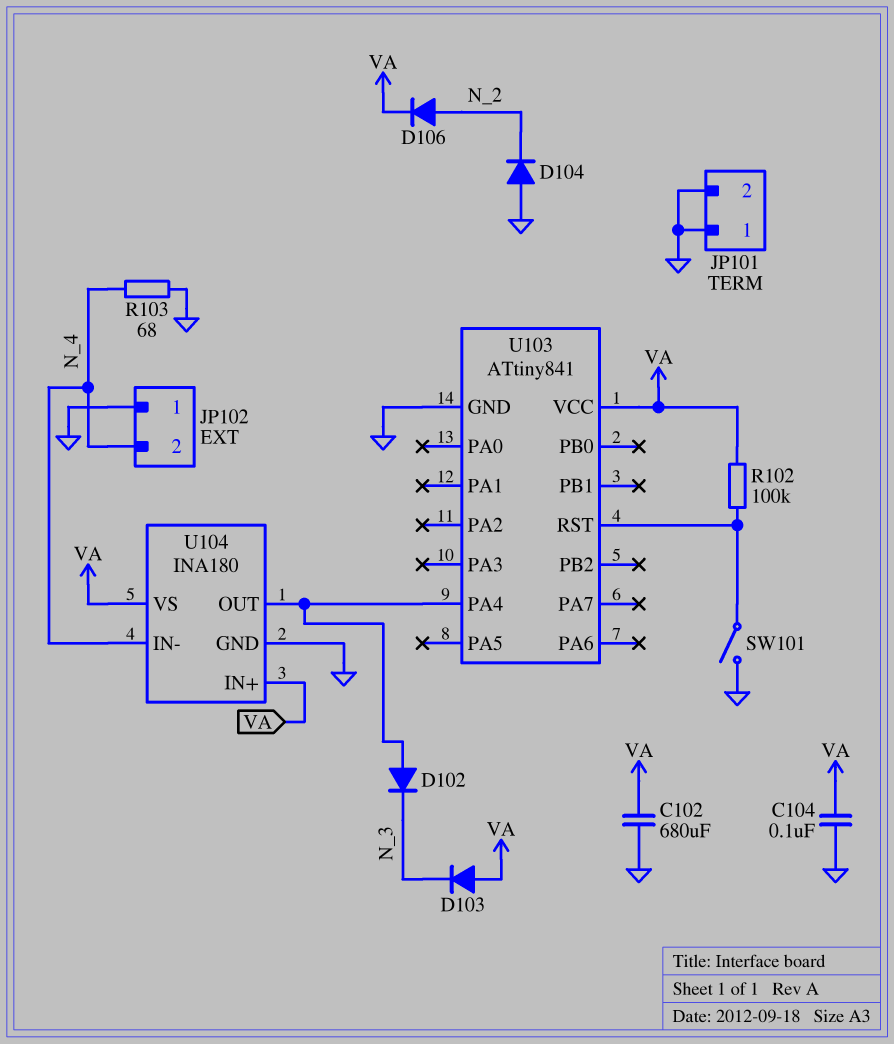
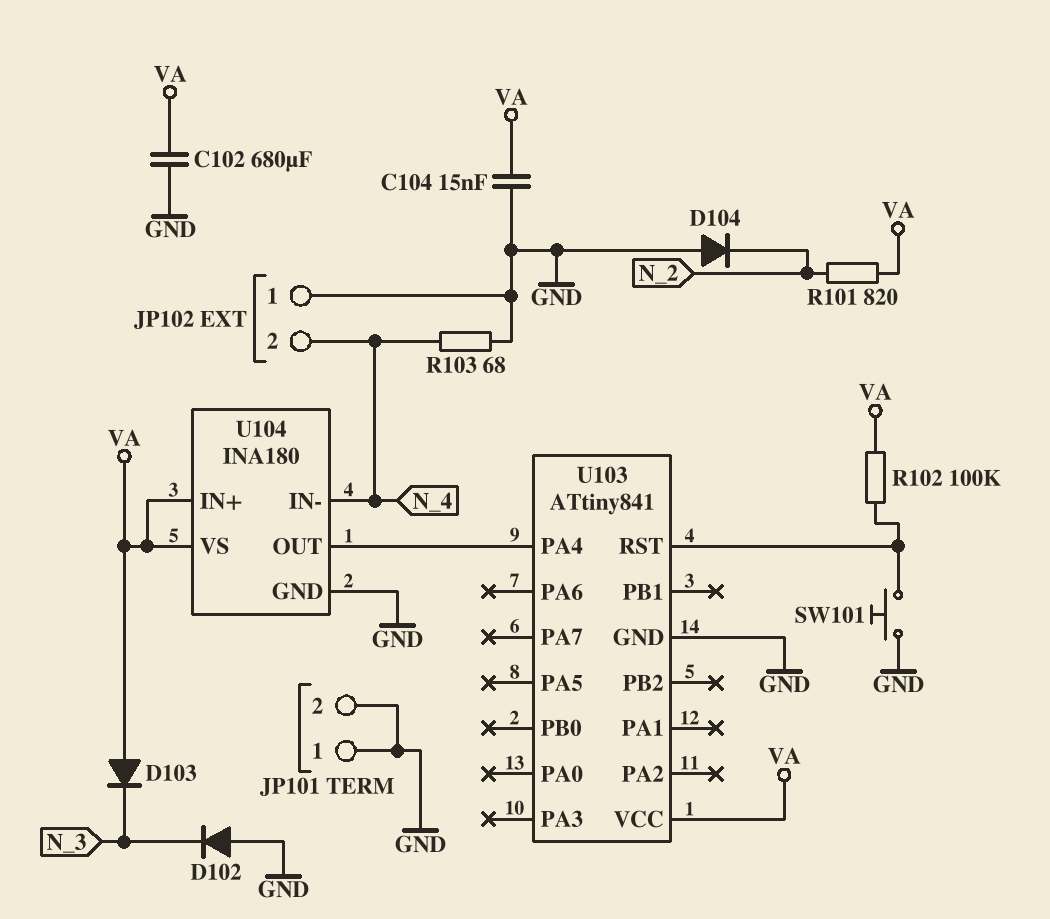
C104: 100nF (GND, VA) -> 15nF (GND, VA)
D102: diode (A U103/PA4, K N_3) -> diode (A GND, K N_3)
D106: diode (A N_2, K VA) -> none
R101: none -> 820 (N_2, VA)
SW101: switch (GND, U103/RST) -> button (GND, U103/RST)

